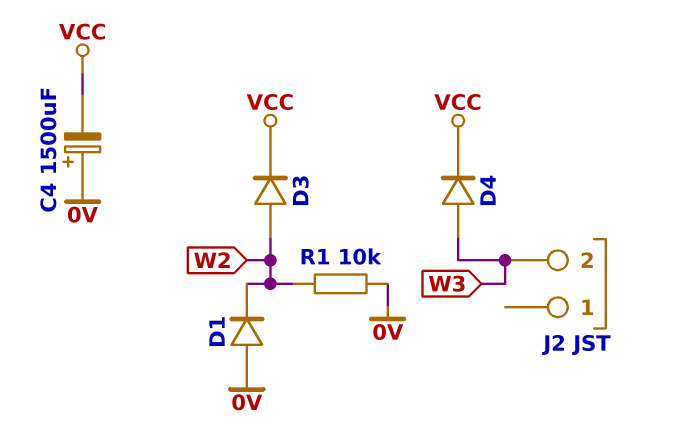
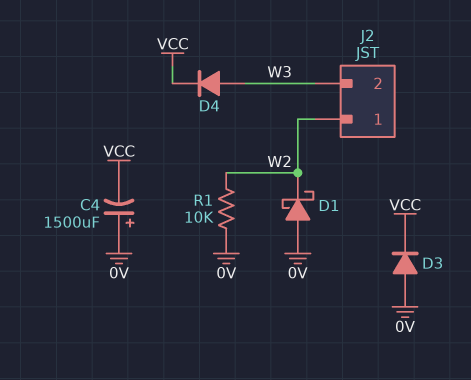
D1: diode (A 0V, K W2) -> schottky (A 0V, K W2)
D3: diode (A W2, K VCC) -> diode (A 0V, K VCC)
J2 pin 1: none -> W2

